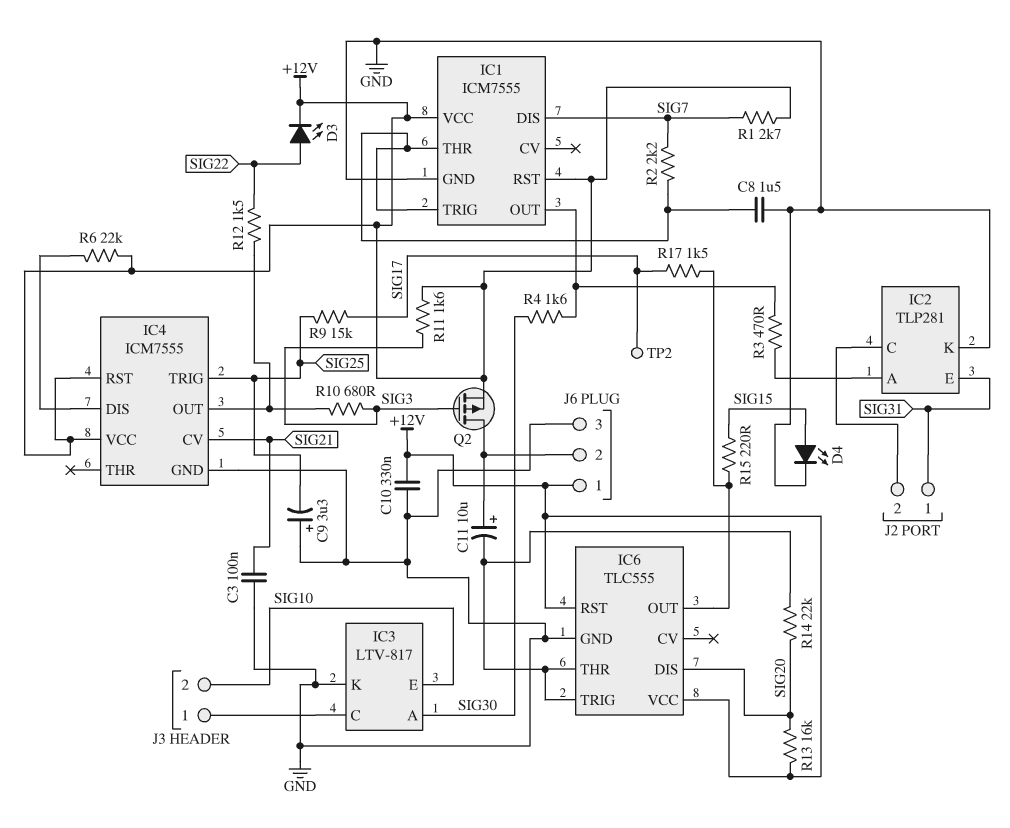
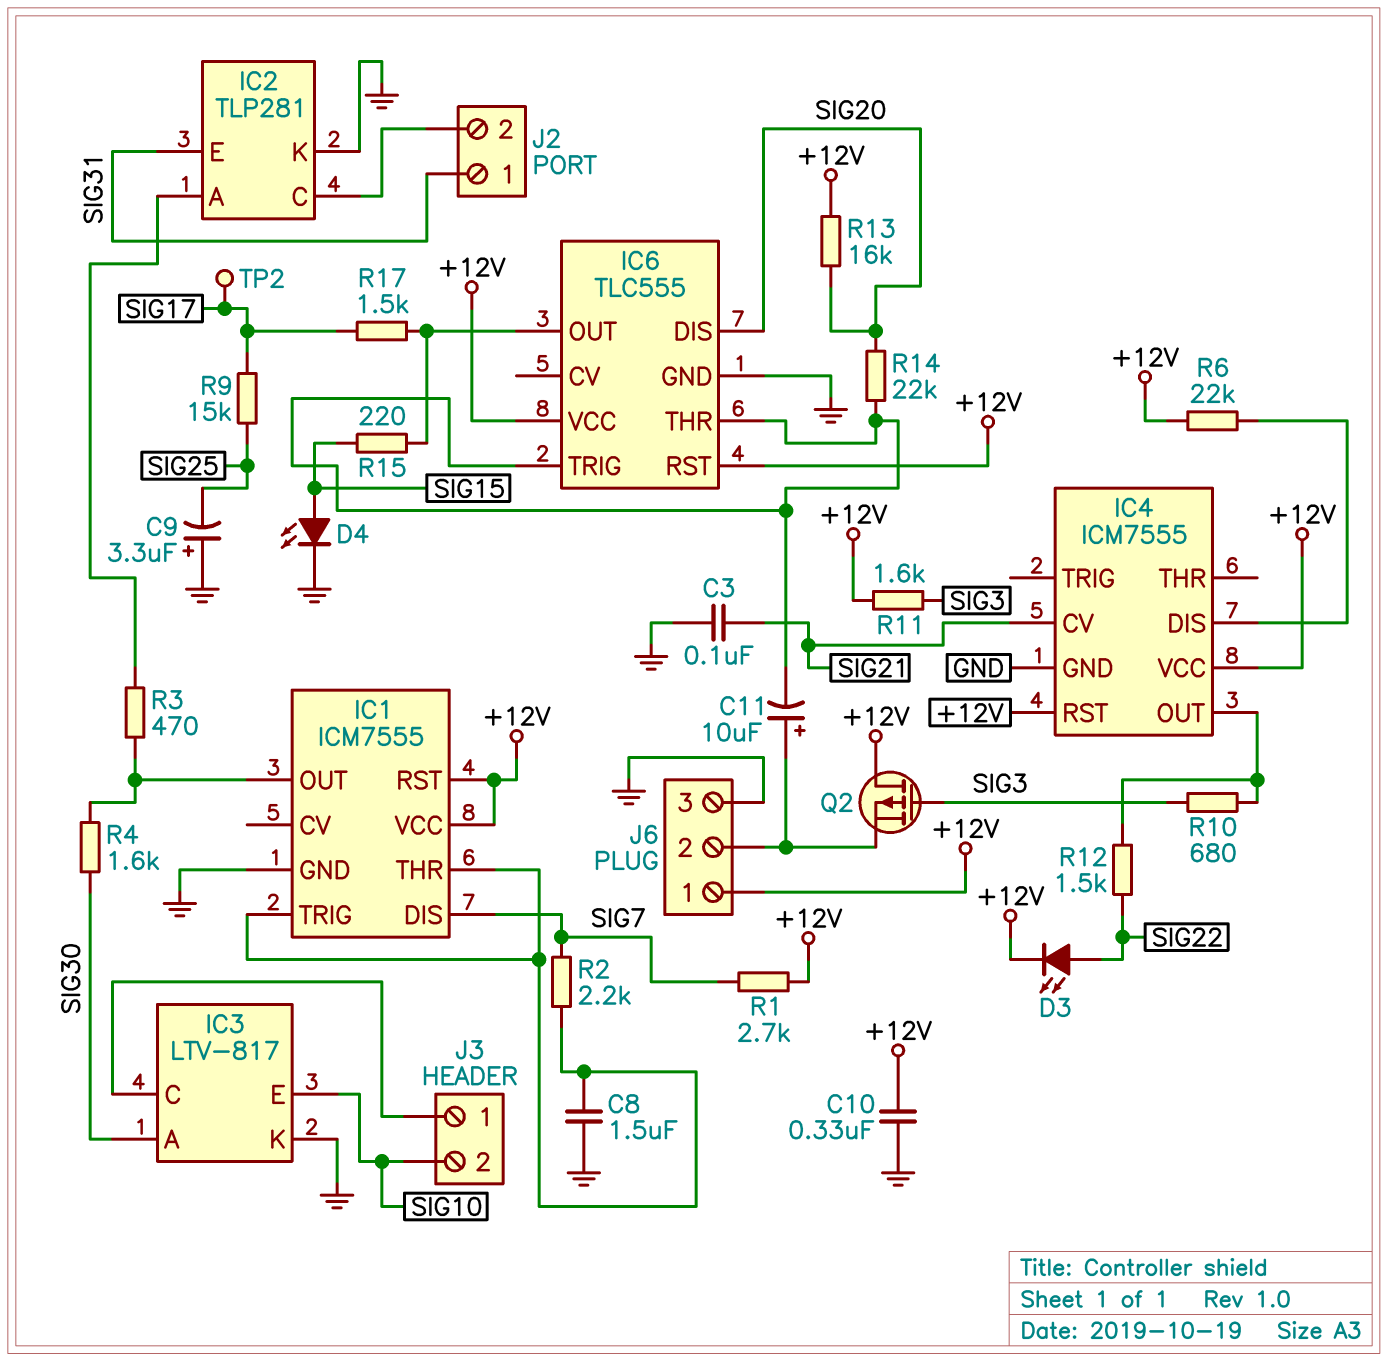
IC4 pin TRIG: SIG25 -> none
Q2: PMOS (G SIG3, D J6/2, S +12V) -> PMOS (G SIG3, D +12V, S J6/2)

